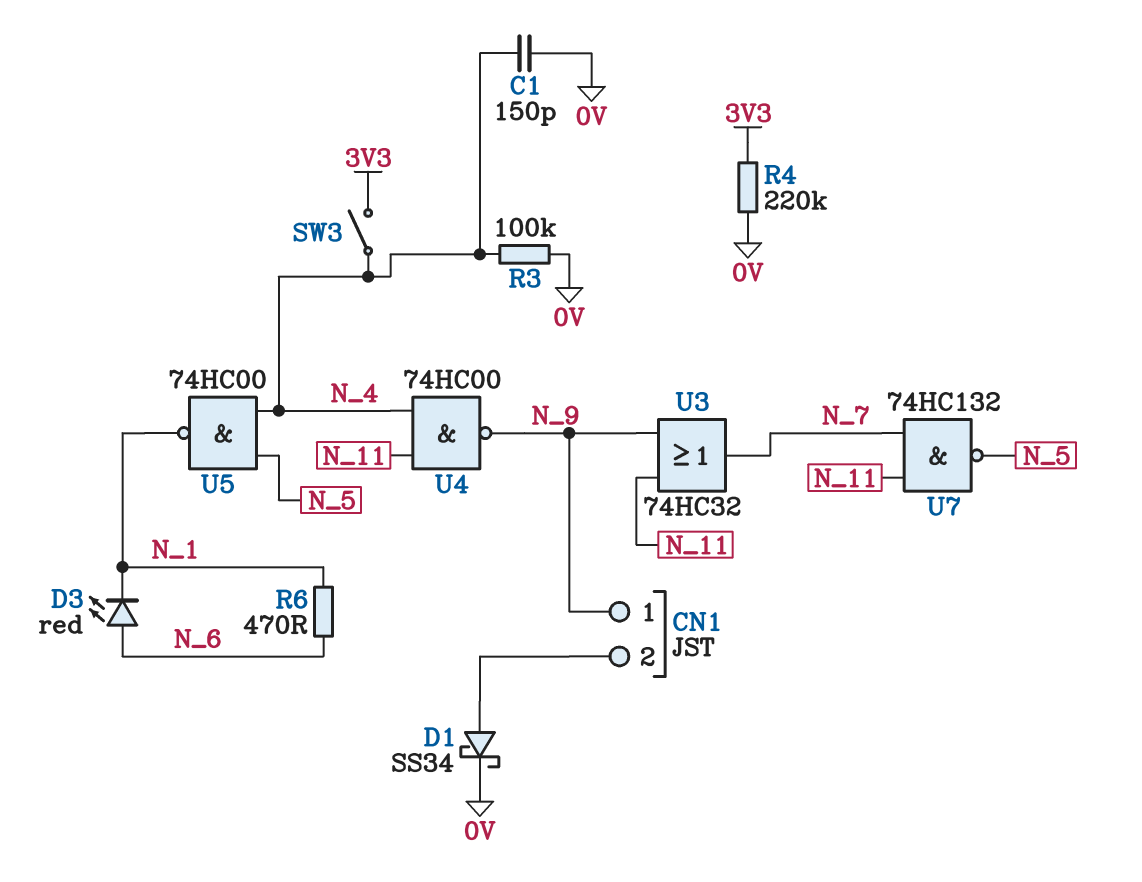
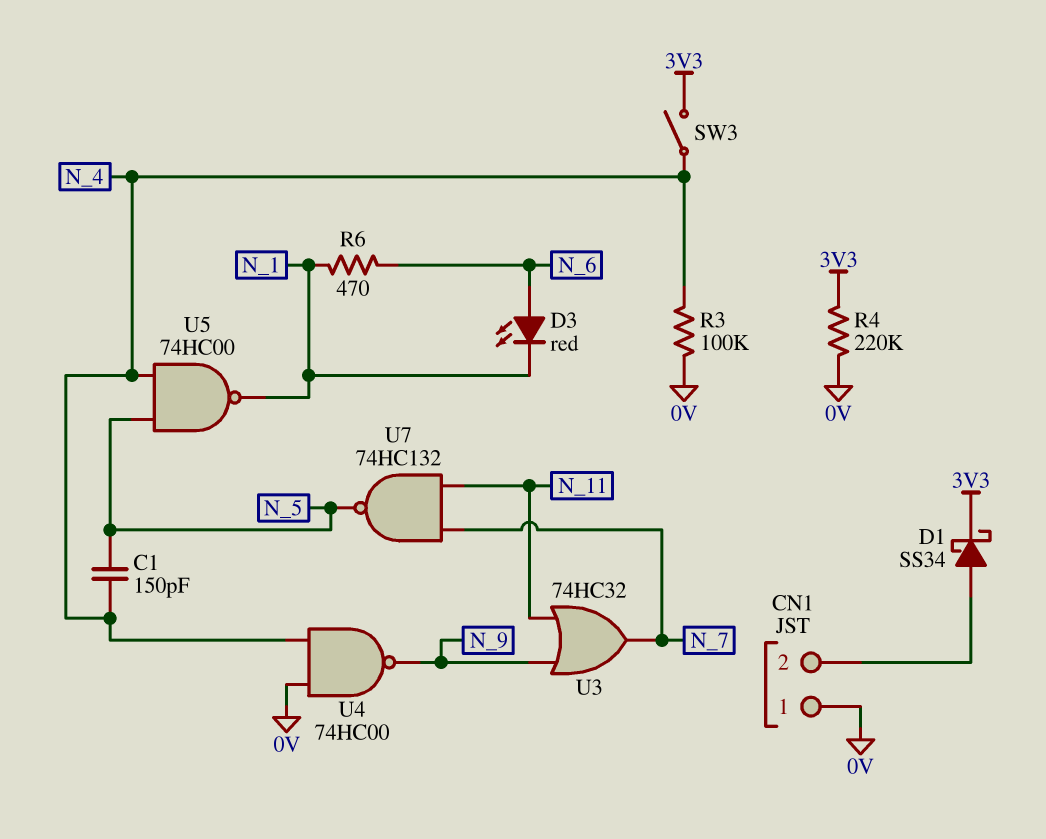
C1: 150pF (0V, N_4) -> 150pF (N_4, N_5)
CN1 pin 1: N_9 -> 0V
D1: schottky SS34 (A CN1/2, K 0V) -> schottky SS34 (A CN1/2, K 3V3)
U4: NAND 74HC00 (in N_4, in N_11, out N_9) -> NAND 74HC00 (in 0V, in N_4, out N_9)

